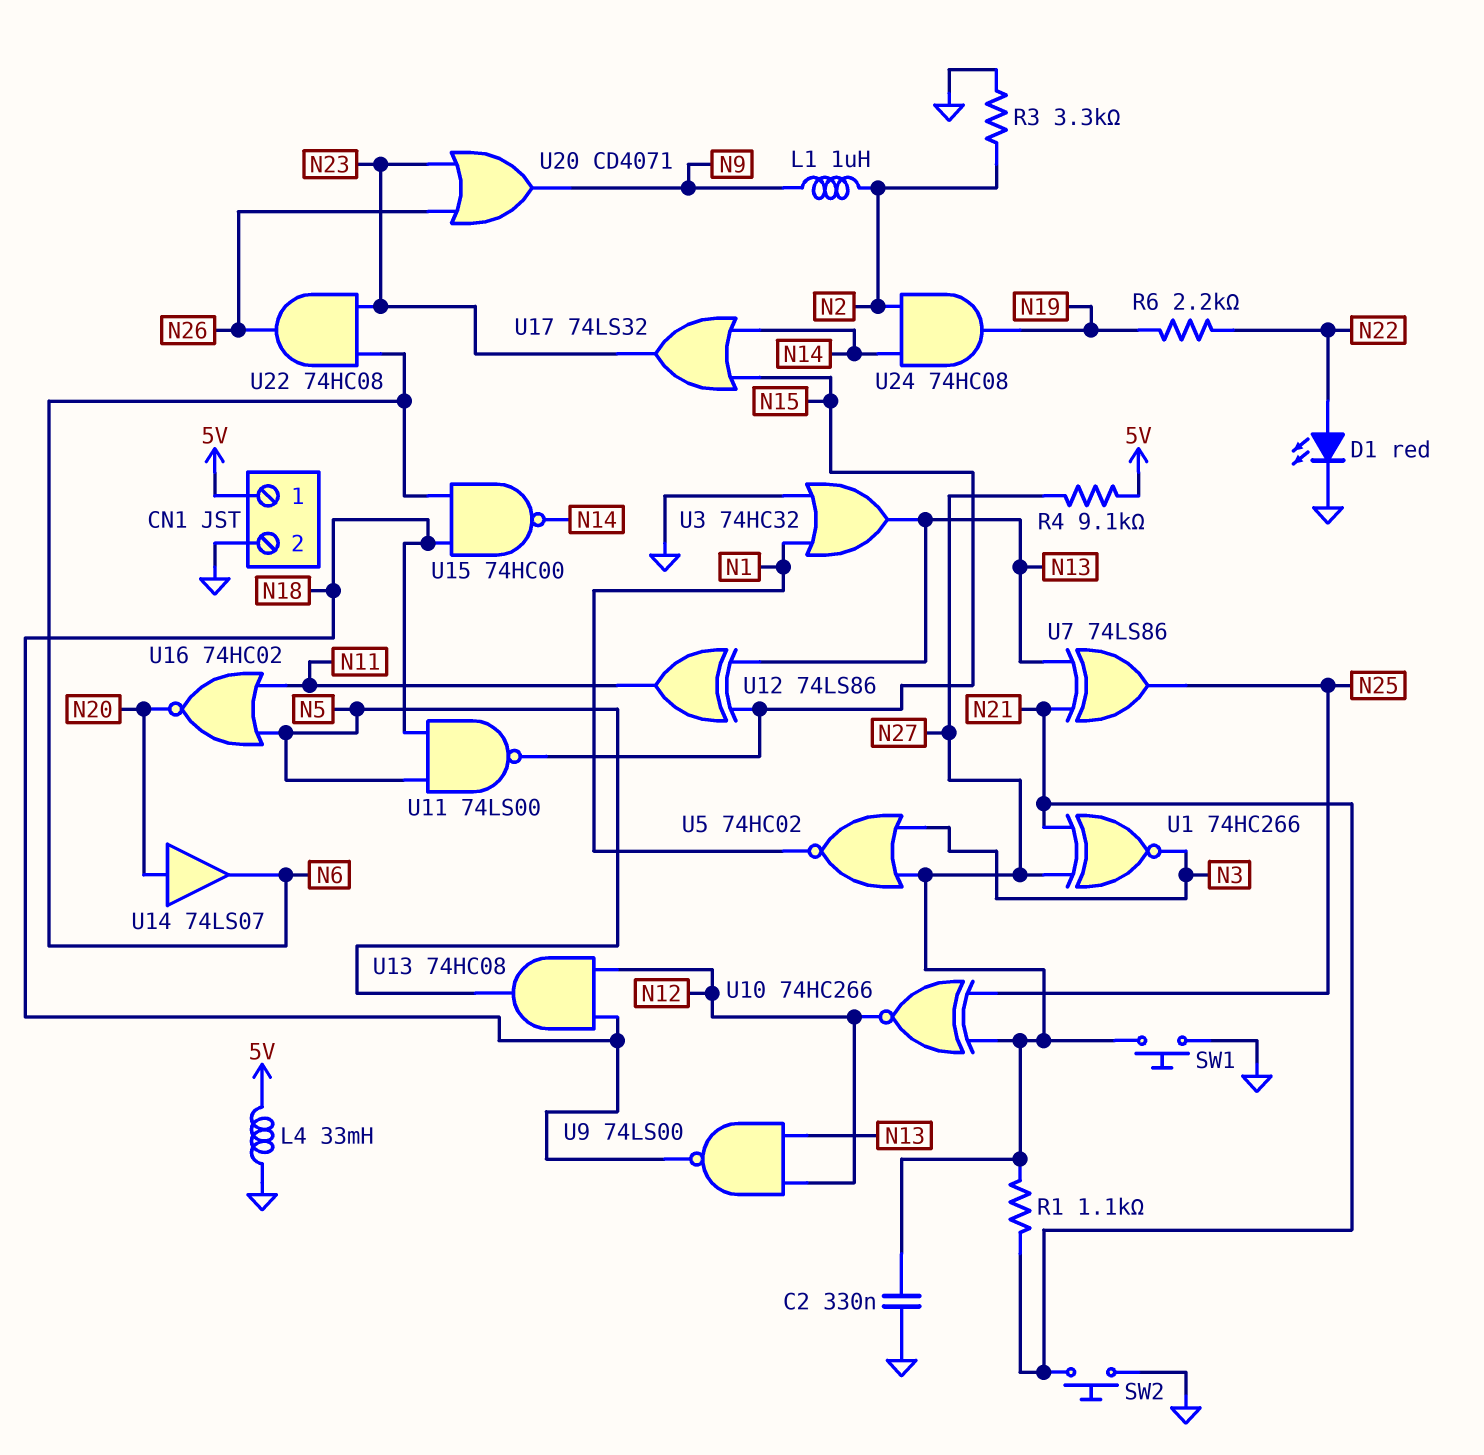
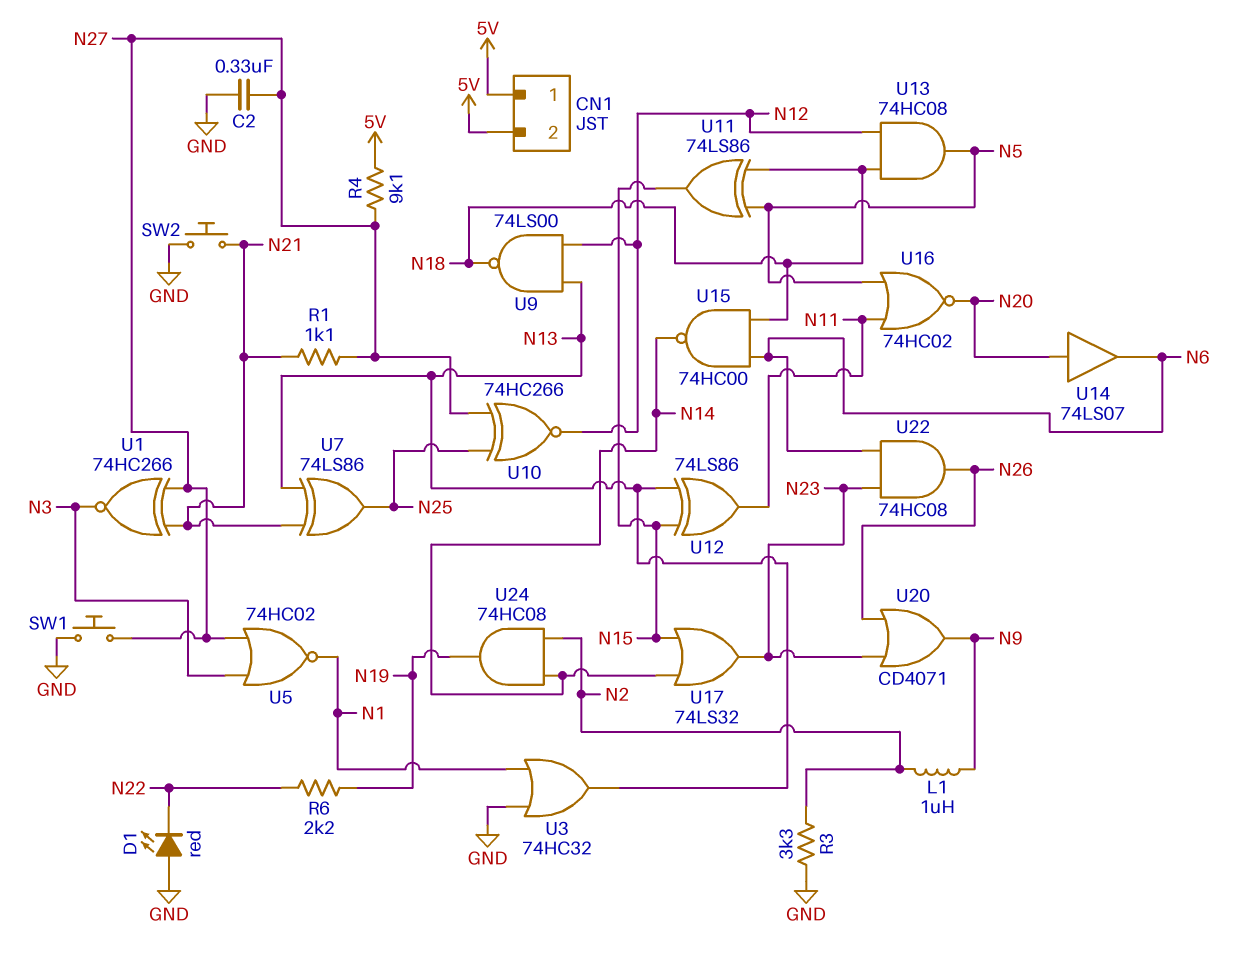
CN1 pin 2: GND -> 5V
D1: LED red (A N22, K GND) -> LED red (A GND, K N22)
L4: 33mH (5V, GND) -> none
U11: NAND 74LS00 (in N5, in N18, out N15) -> XOR 74LS86 (in N5, in N18, out N15)

